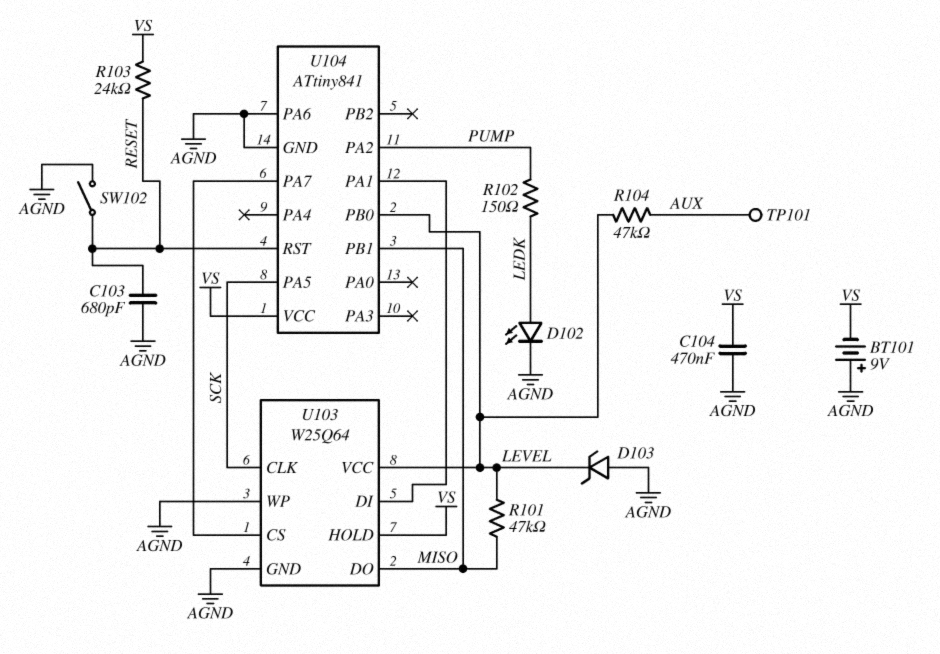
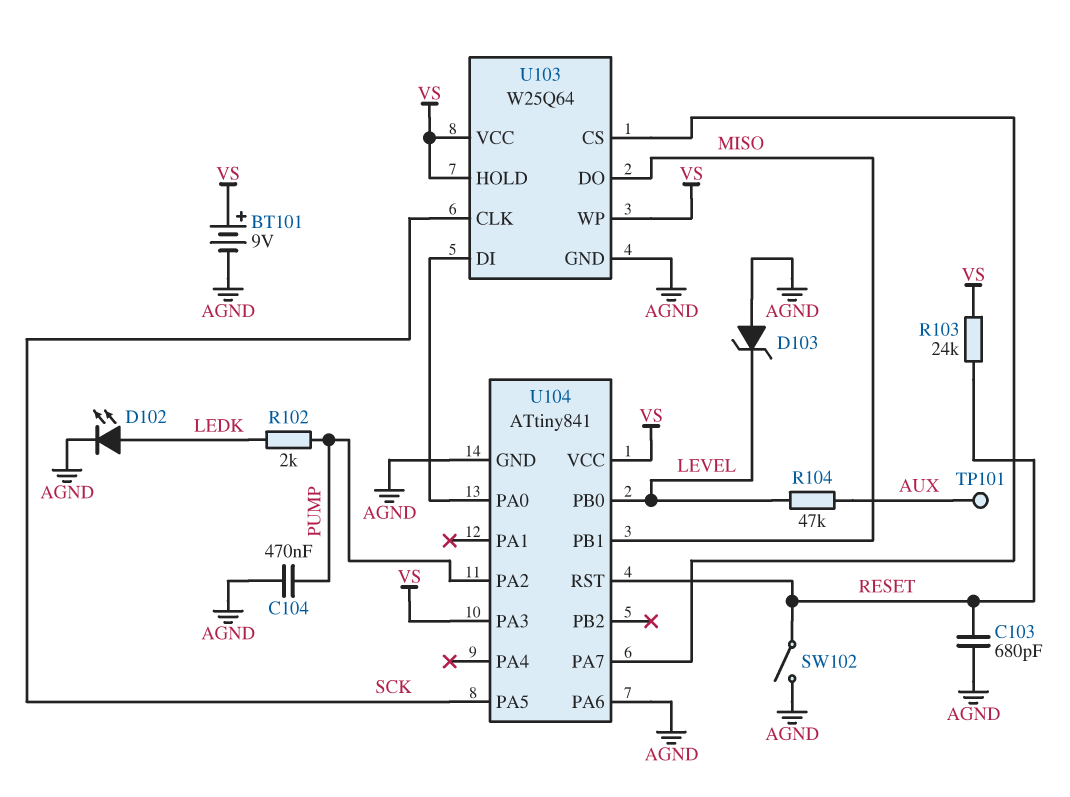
BT101: 9V (plus AGND, minus VS) -> 9V (plus VS, minus AGND)
C104: 470nF (AGND, VS) -> 470nF (AGND, PUMP)
R101: 47k (LEVEL, MISO) -> none
R102: 150 (LEDK, PUMP) -> 2k (LEDK, PUMP)
U103 pin VCC: LEVEL -> VS
U103 pin WP: AGND -> VS
U104 pin PA0: none -> U103/DI
U104 pin PA1: U103/DI -> none
U104 pin PA3: none -> VS

